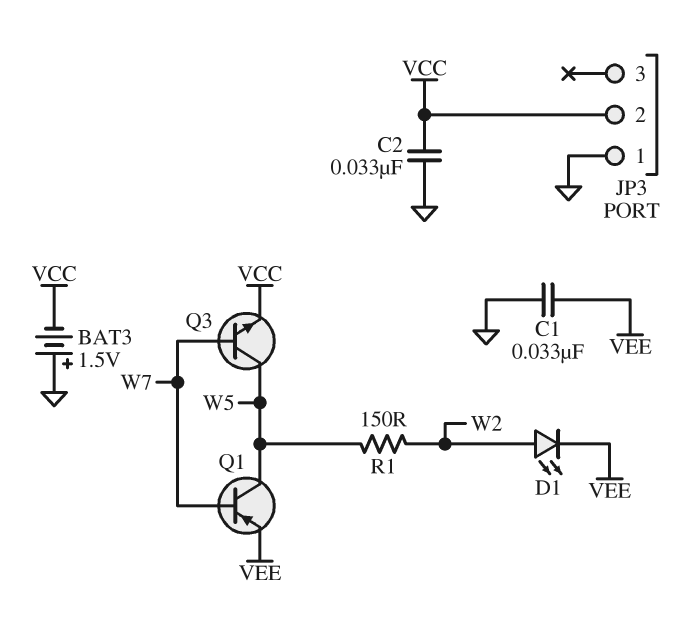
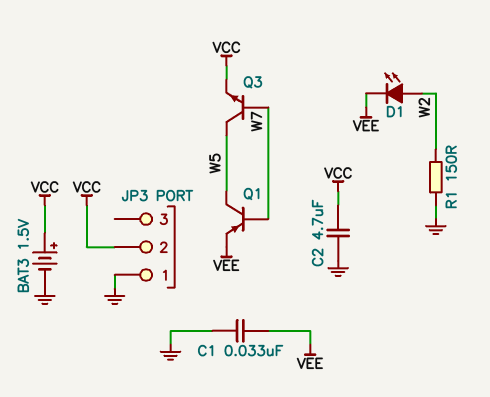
BAT3: 1.5V (plus GND, minus VCC) -> 1.5V (plus VCC, minus GND)
C2: 33nF (GND, VCC) -> 4.7uF (GND, VCC)
R1: 150 (W2, W5) -> 150 (GND, W2)

